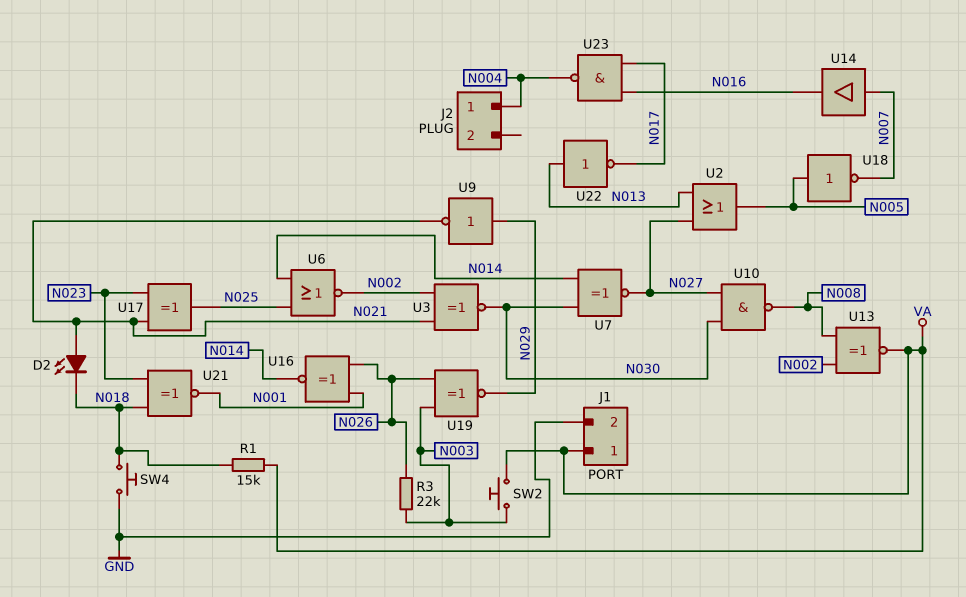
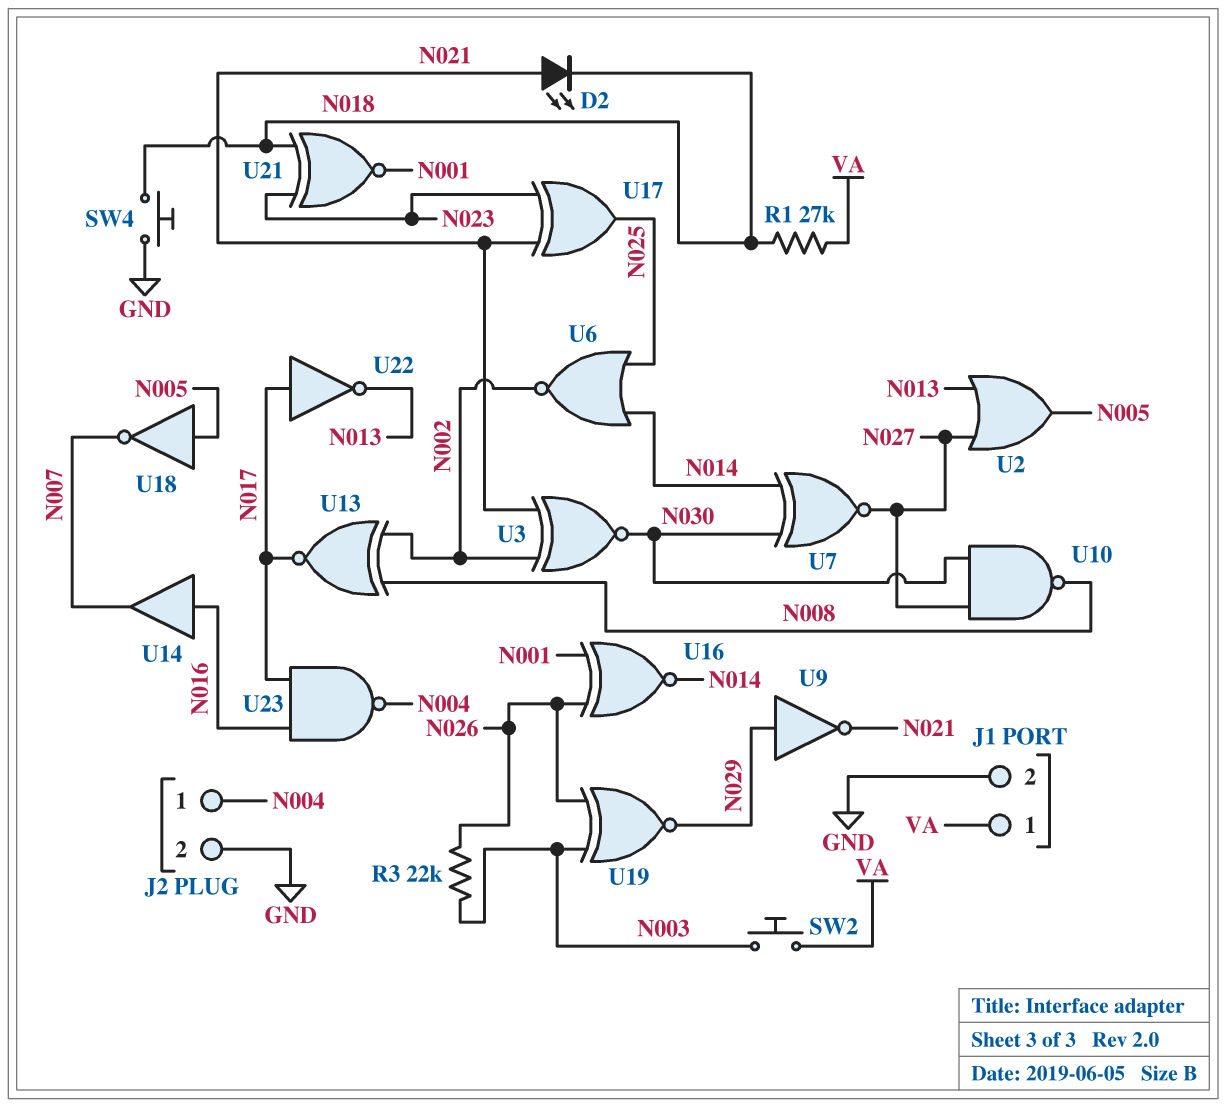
J2 pin 2: none -> GND
R1: 15k (N018, VA) -> 27k (N018, VA)
U13: XNOR (in N002, in N008, out VA) -> XNOR (in N002, in N008, out N017)
U14: buffer (in N007, out N016) -> buffer (in N016, out N007)
U22: NOT (in N013, out N017) -> NOT (in N017, out N013)

